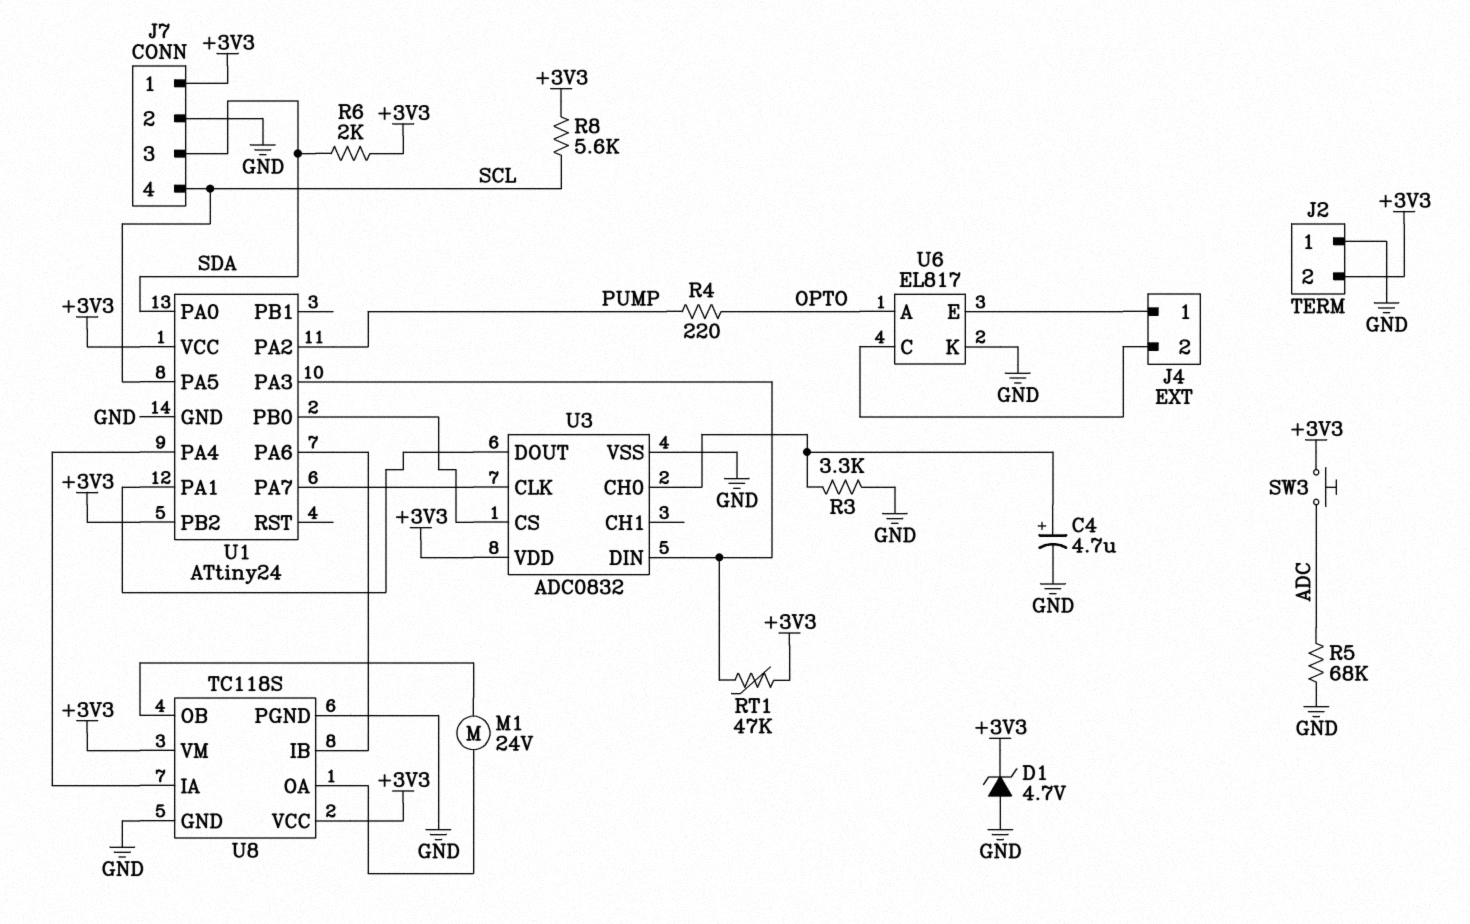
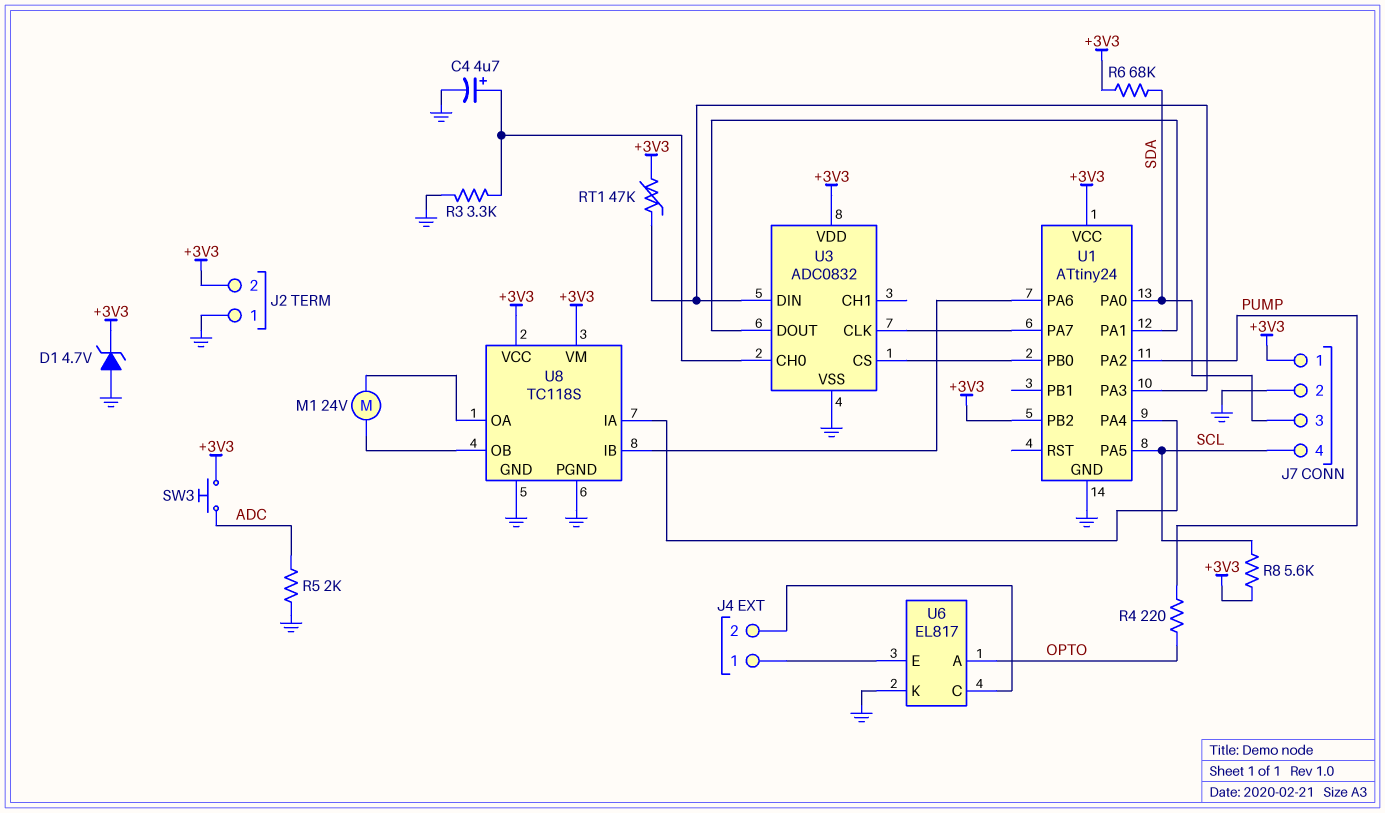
R5: 68k (ADC, GND) -> 2k (ADC, GND)
R6: 2k (+3V3, SDA) -> 68k (+3V3, SDA)

